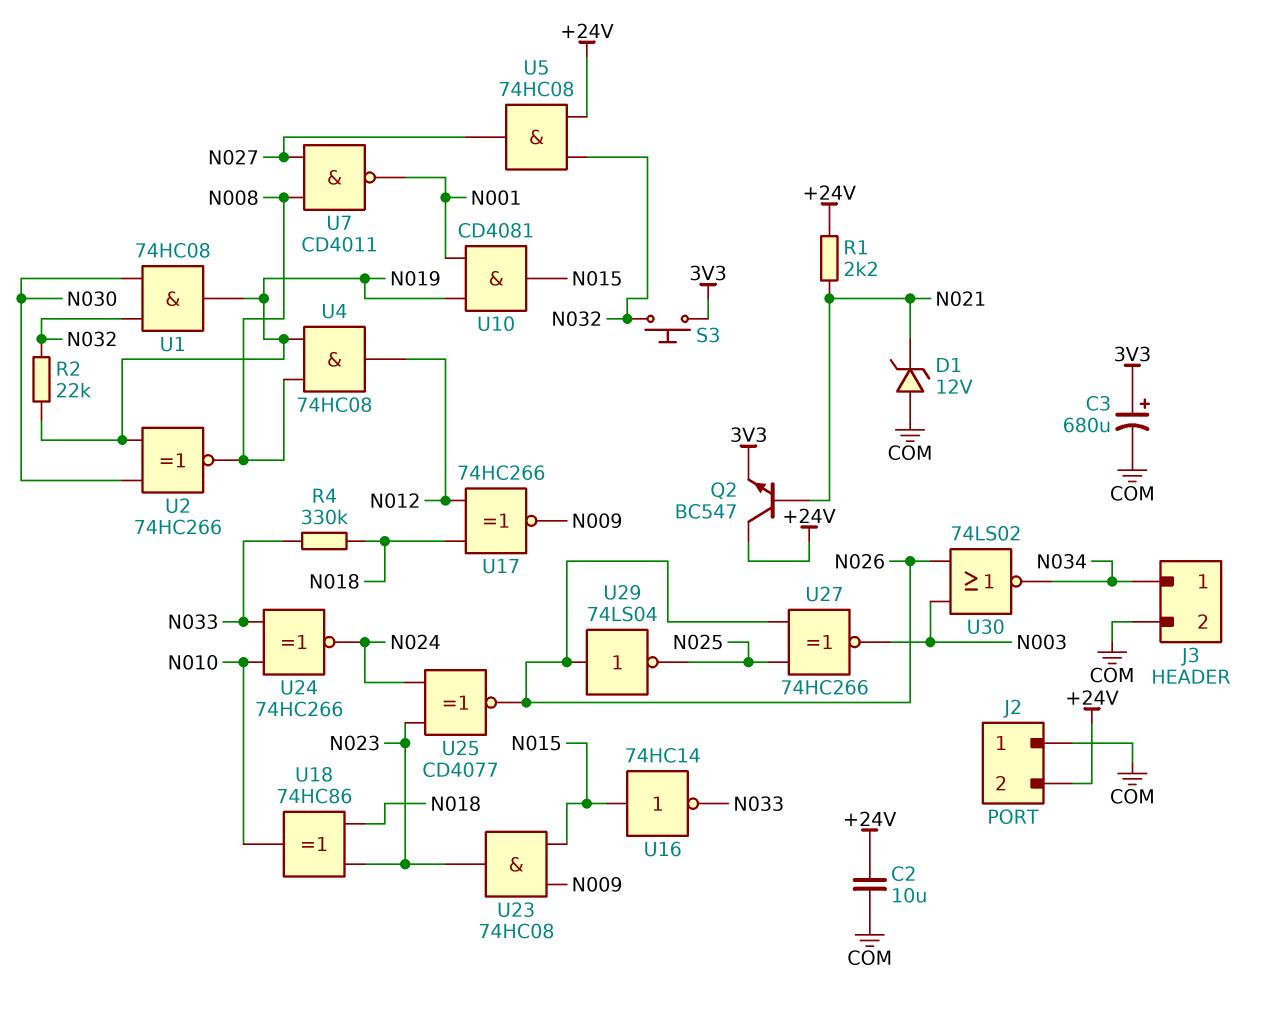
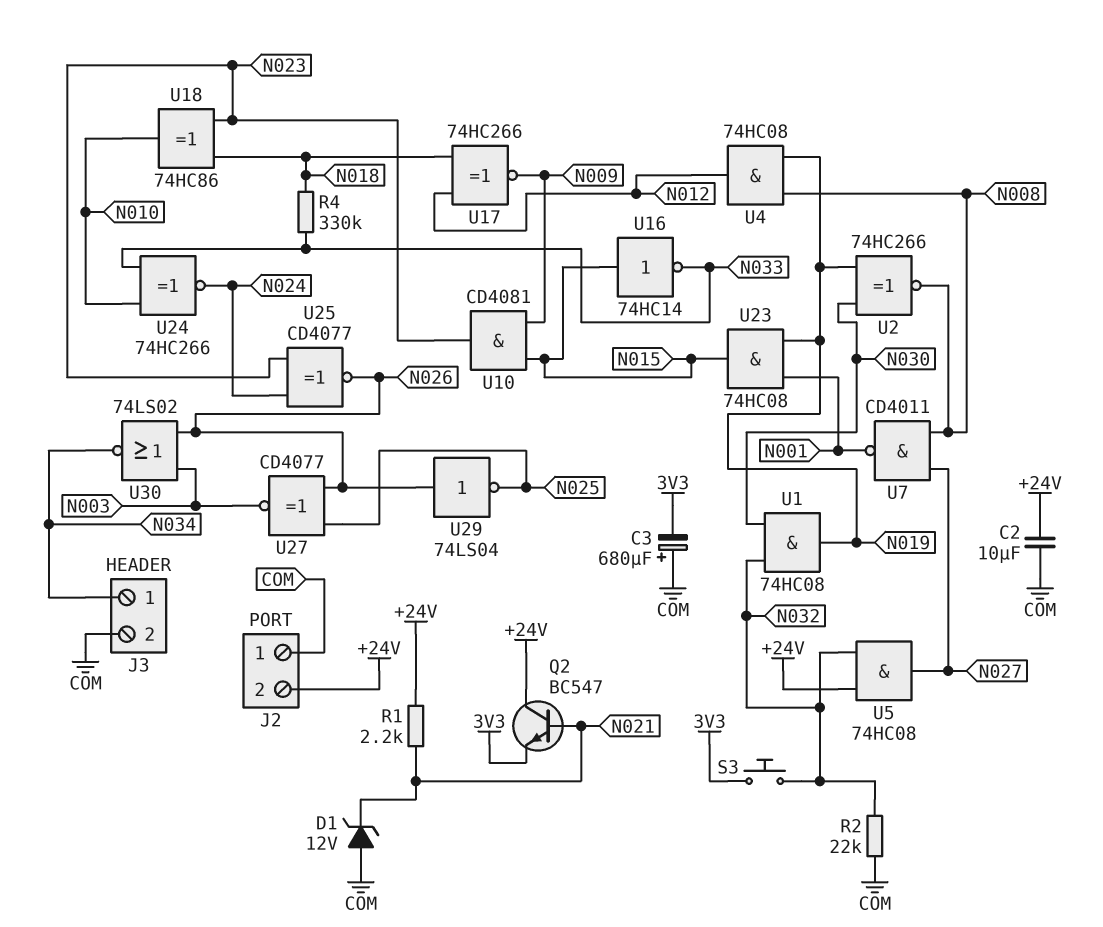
C3: 680uF (plus 3V3, minus COM) -> 680uF (plus COM, minus 3V3)
R2: 22k (N019, N032) -> 22k (COM, N032)
U10: AND CD4081 (in N001, in N019, out N015) -> AND CD4081 (in N009, in N015, out N023)
U23: AND 74HC08 (in N009, in N015, out N023) -> AND 74HC08 (in N001, in N019, out N015)
U27: XNOR 74HC266 (in N025, in N026, out N003) -> XNOR CD4077 (in N025, in N026, out N003)

